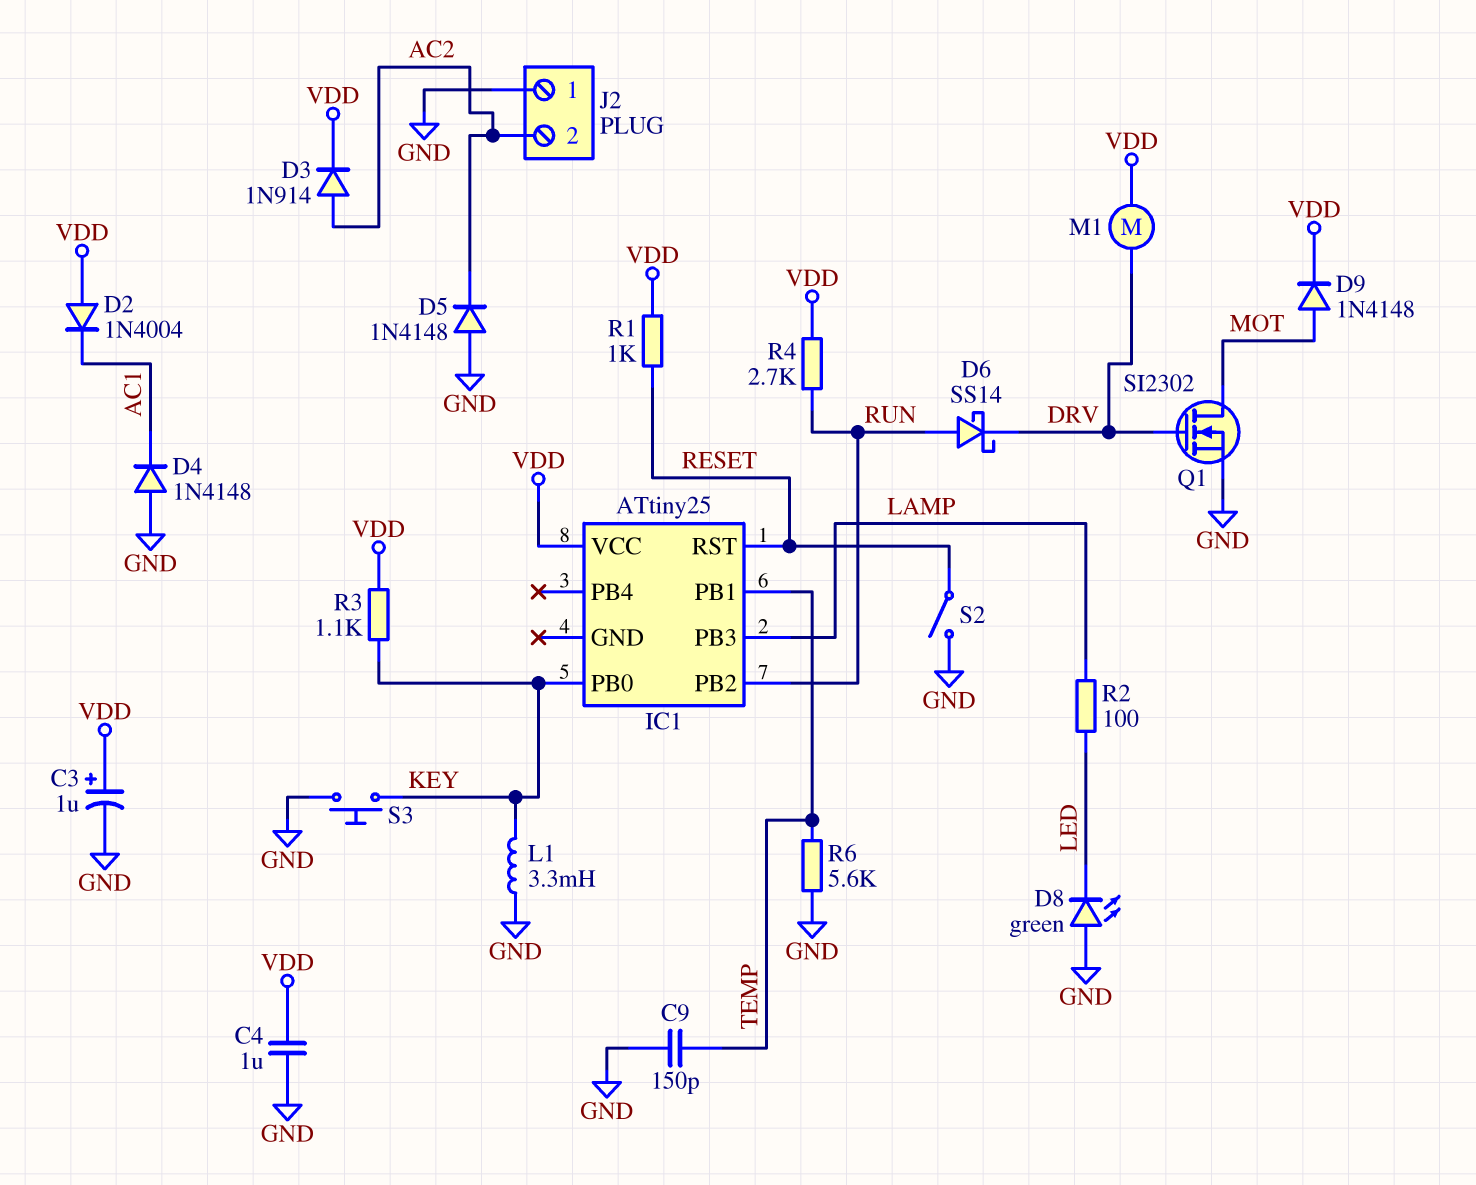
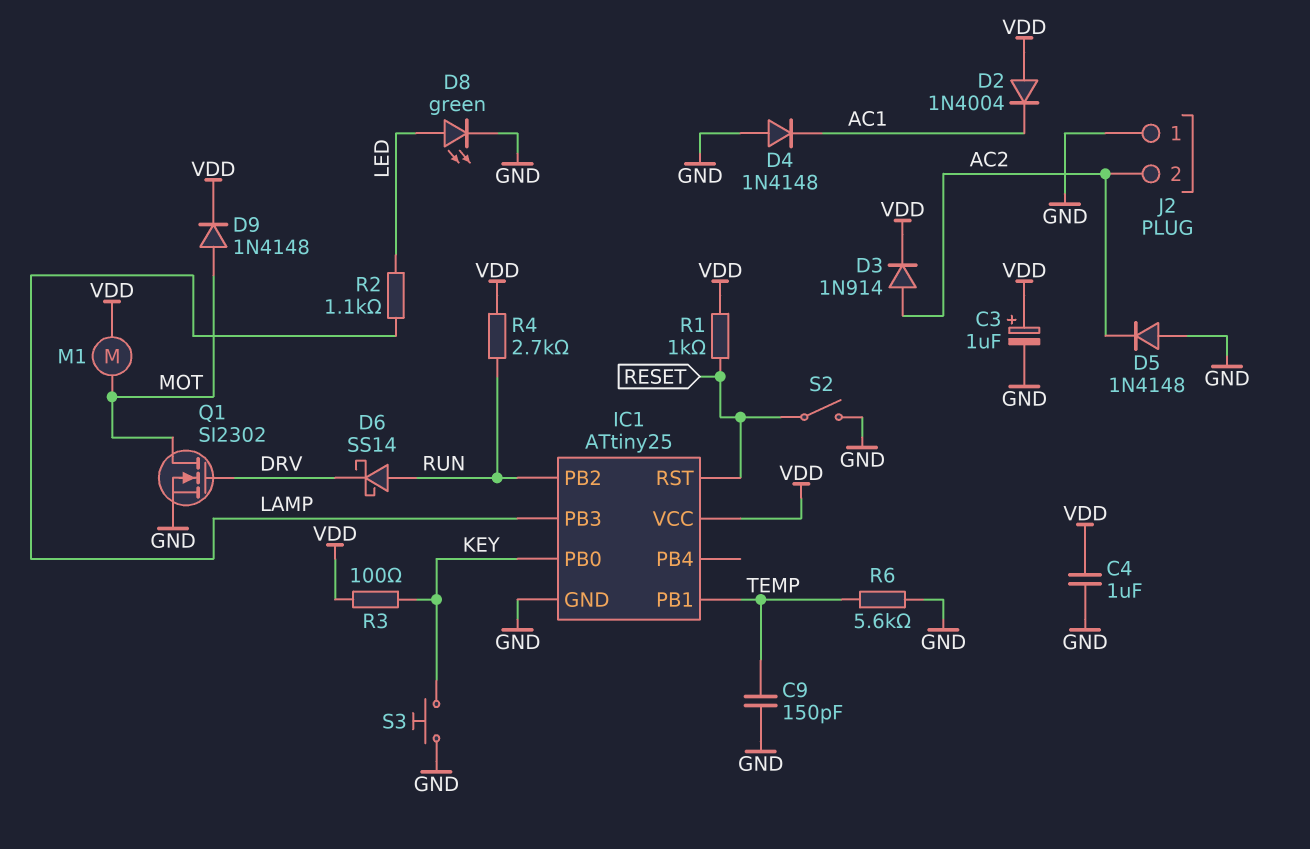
D8: LED green (A GND, K LED) -> LED green (A LED, K GND)
IC1 pin GND: none -> GND
L1: 3.3mH (GND, KEY) -> none
M1: motor (DRV, VDD) -> motor (MOT, VDD)
R2: 100 (LAMP, LED) -> 1.1k (LAMP, LED)
R3: 1.1k (KEY, VDD) -> 100 (KEY, VDD)

